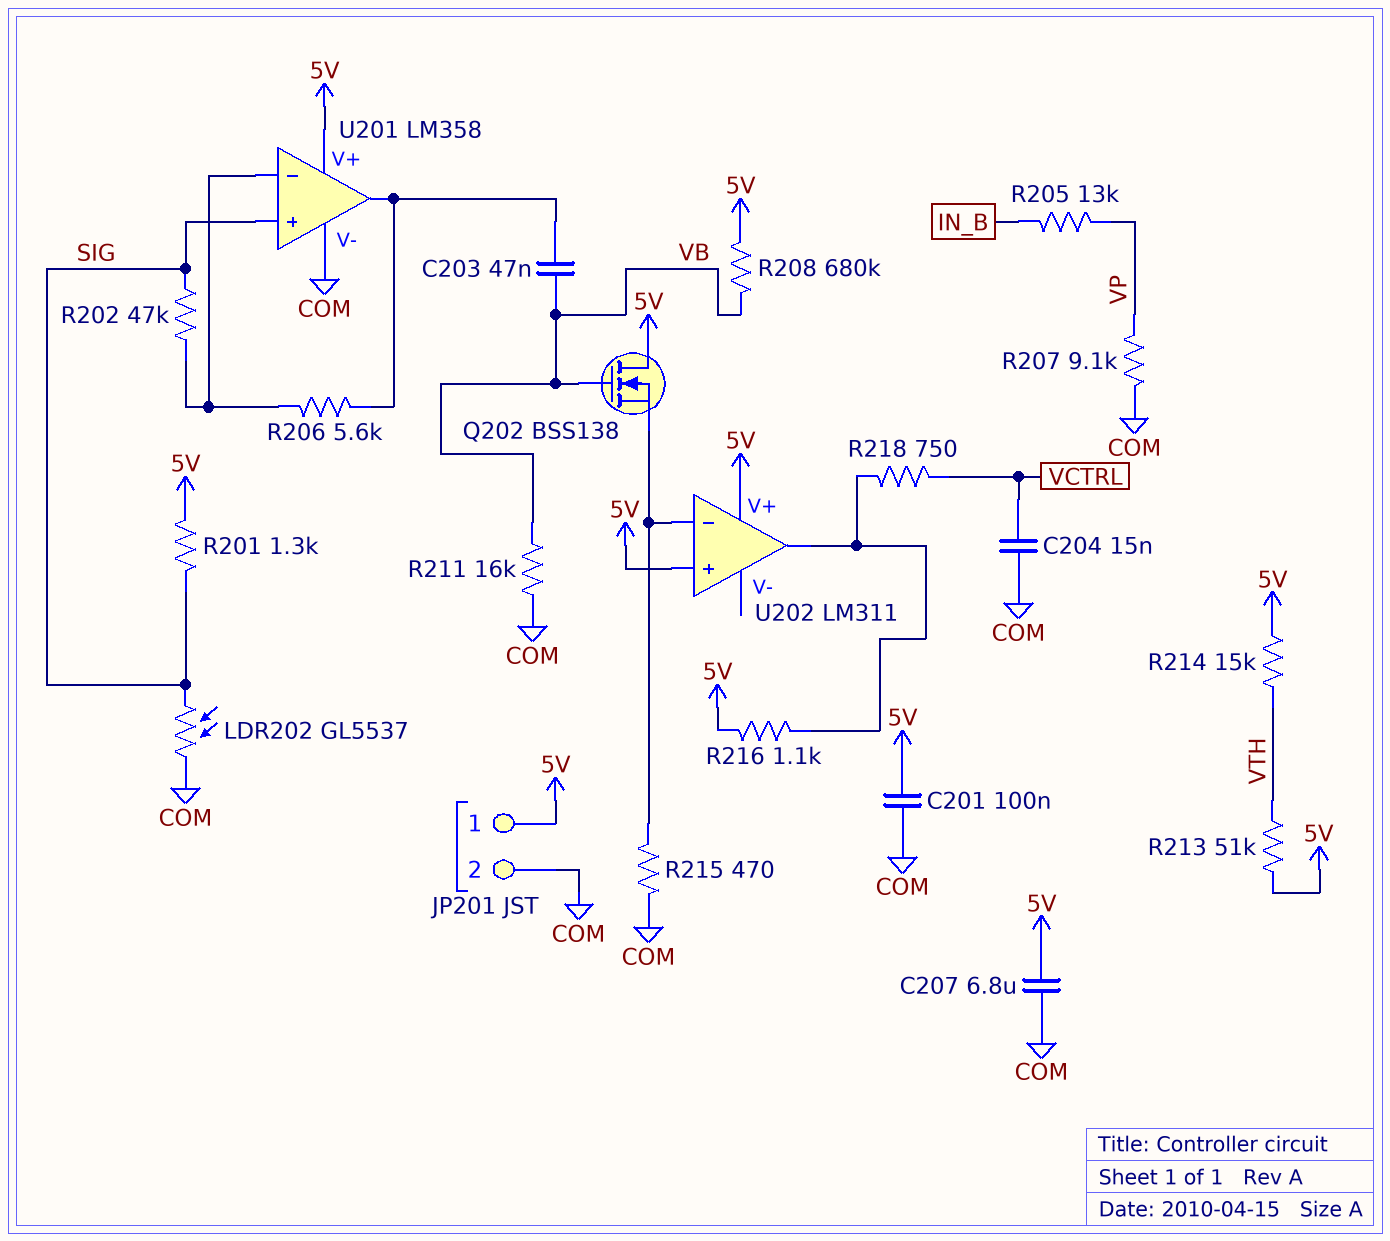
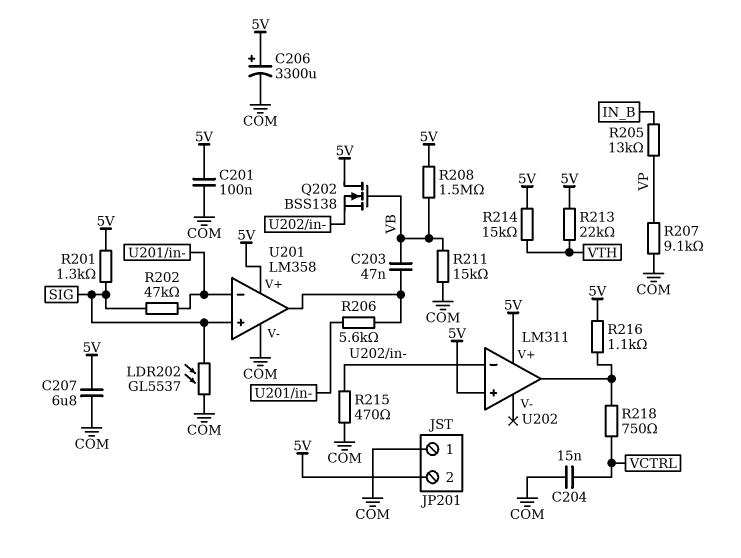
C206: none -> 3300uF (plus 5V, minus COM)
JP201 pin 1: 5V -> COM
JP201 pin 2: COM -> 5V
R208: 680k (5V, VB) -> 1.5M (5V, VB)
R211: 16k (COM, VB) -> 15k (COM, VB)
R213: 51k (5V, VTH) -> 22k (5V, VTH)

